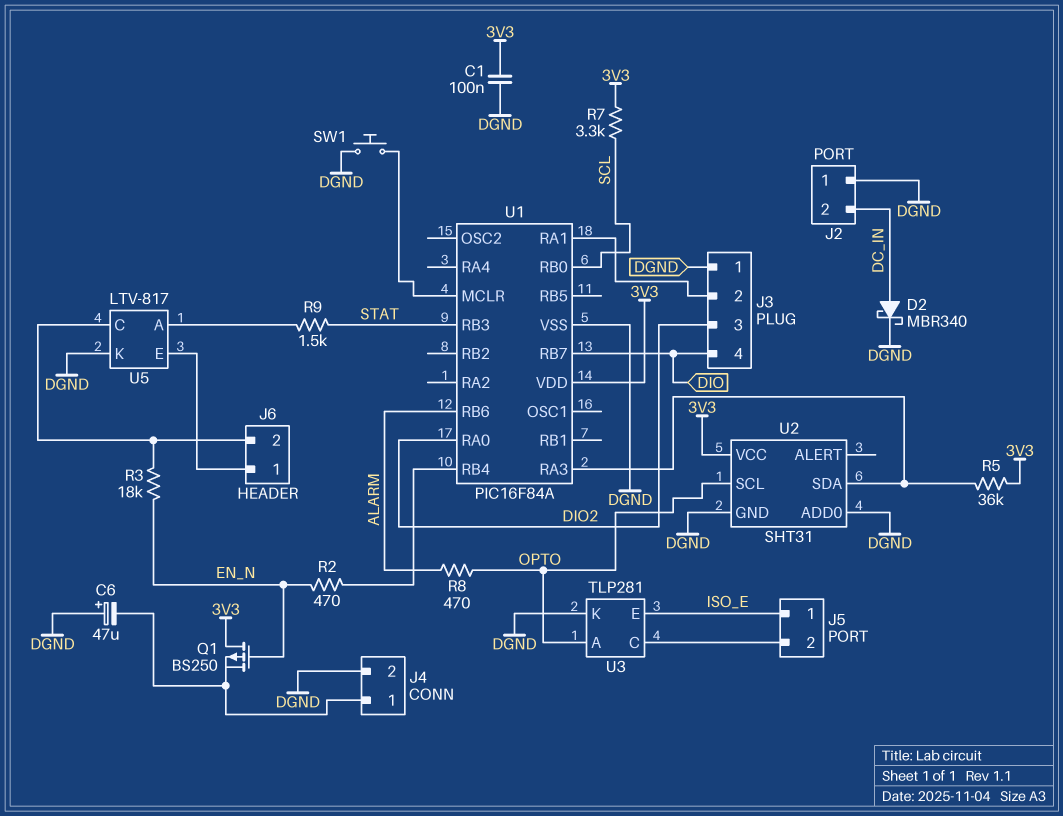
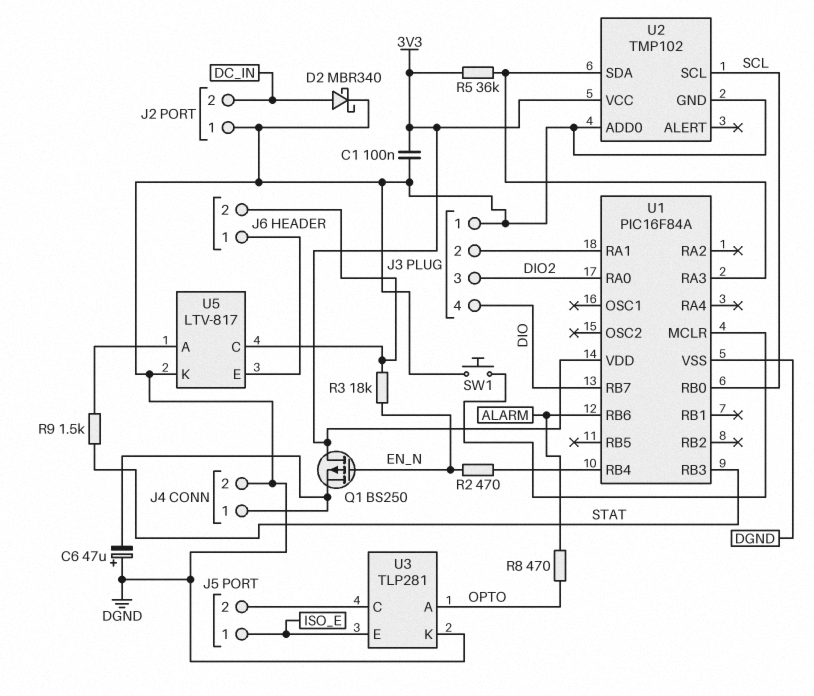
R7: 3.3k (3V3, SCL) -> none
U2: SHT31 -> TMP102
U2 pin SCL: OPTO -> SCL

